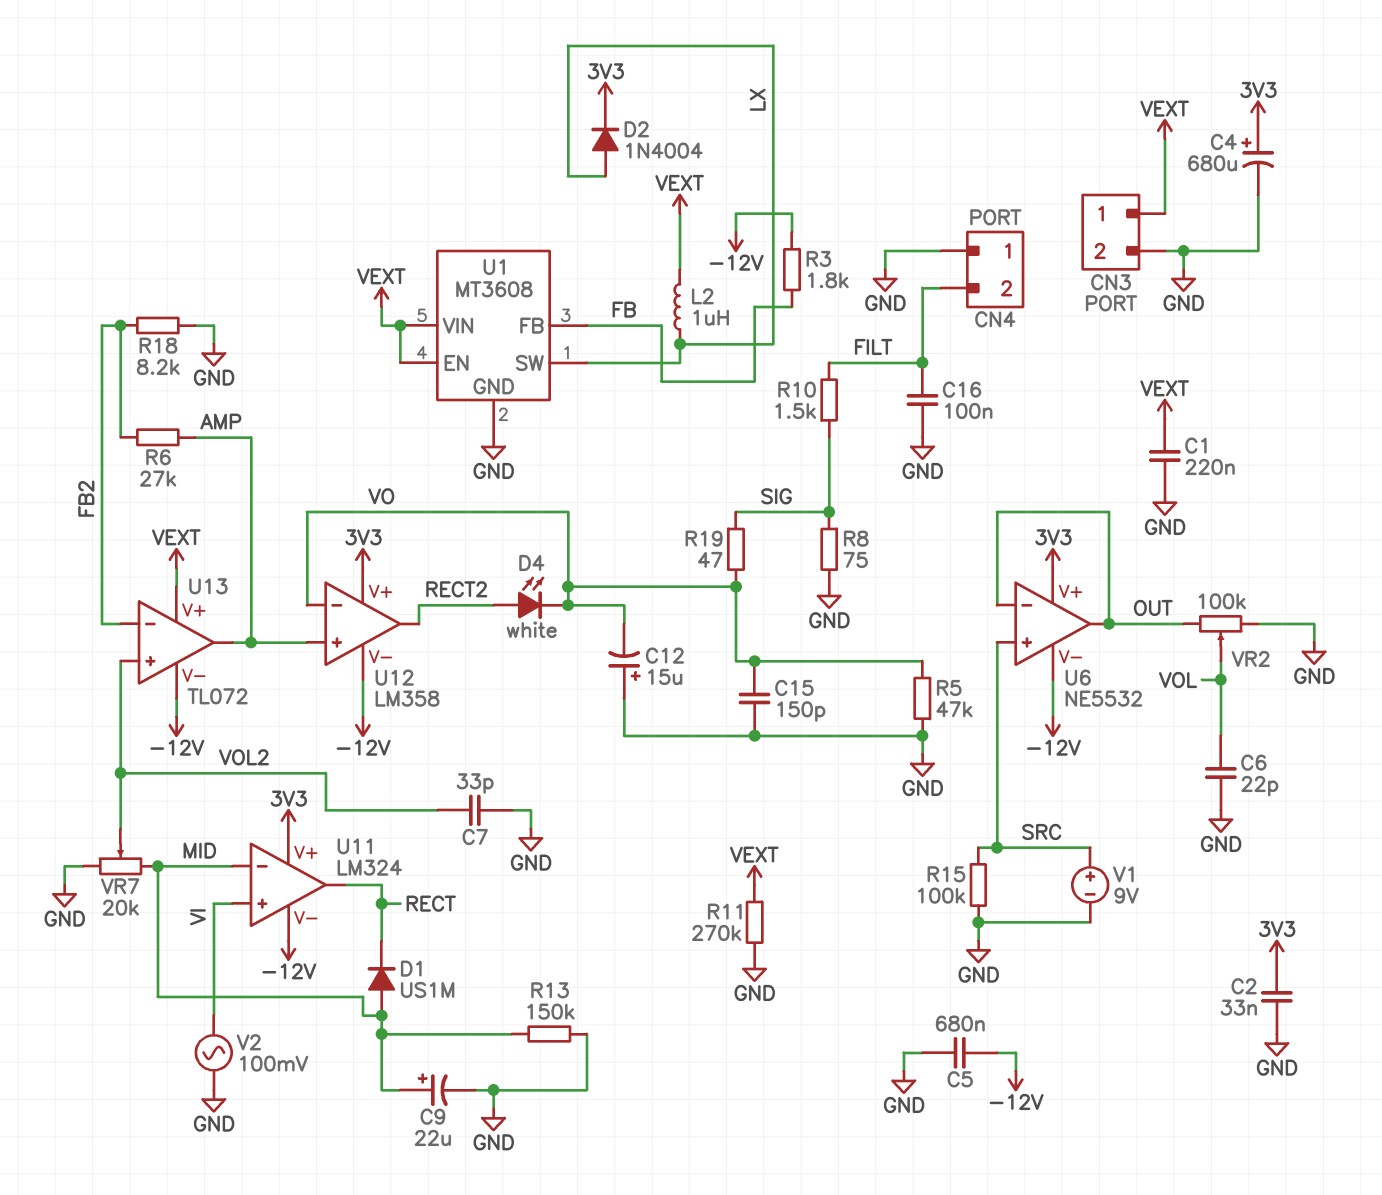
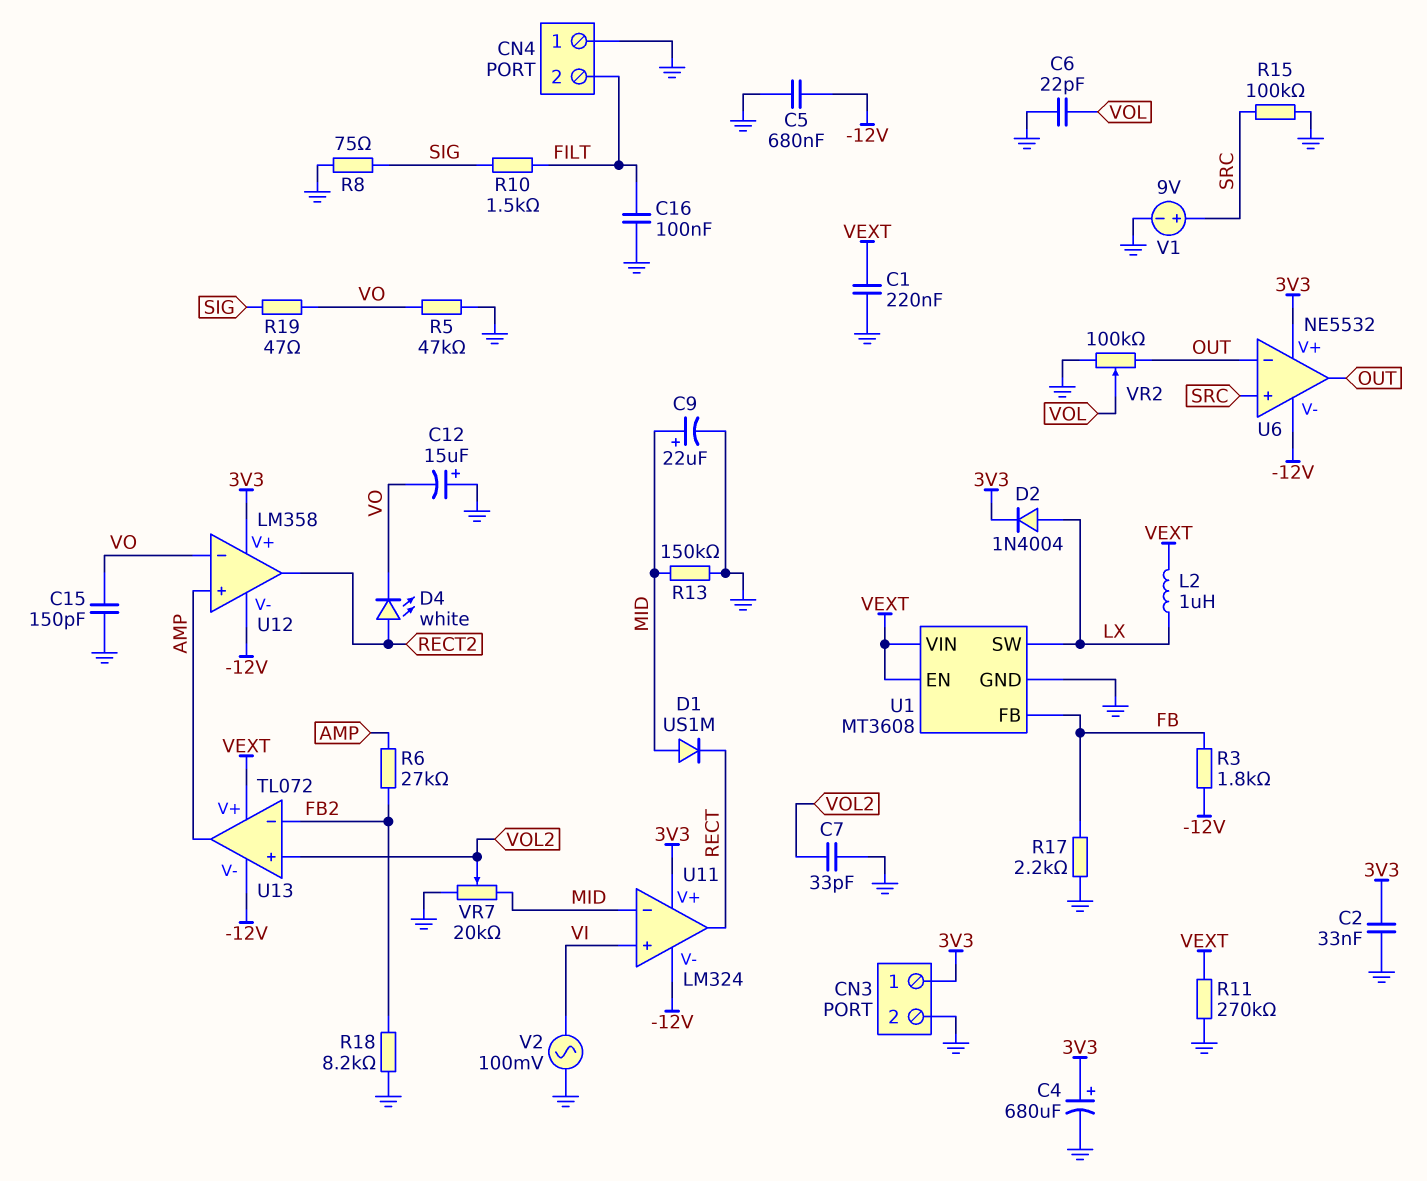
CN3 pin 1: VEXT -> 3V3
R17: none -> 2.2k (FB, GND)

